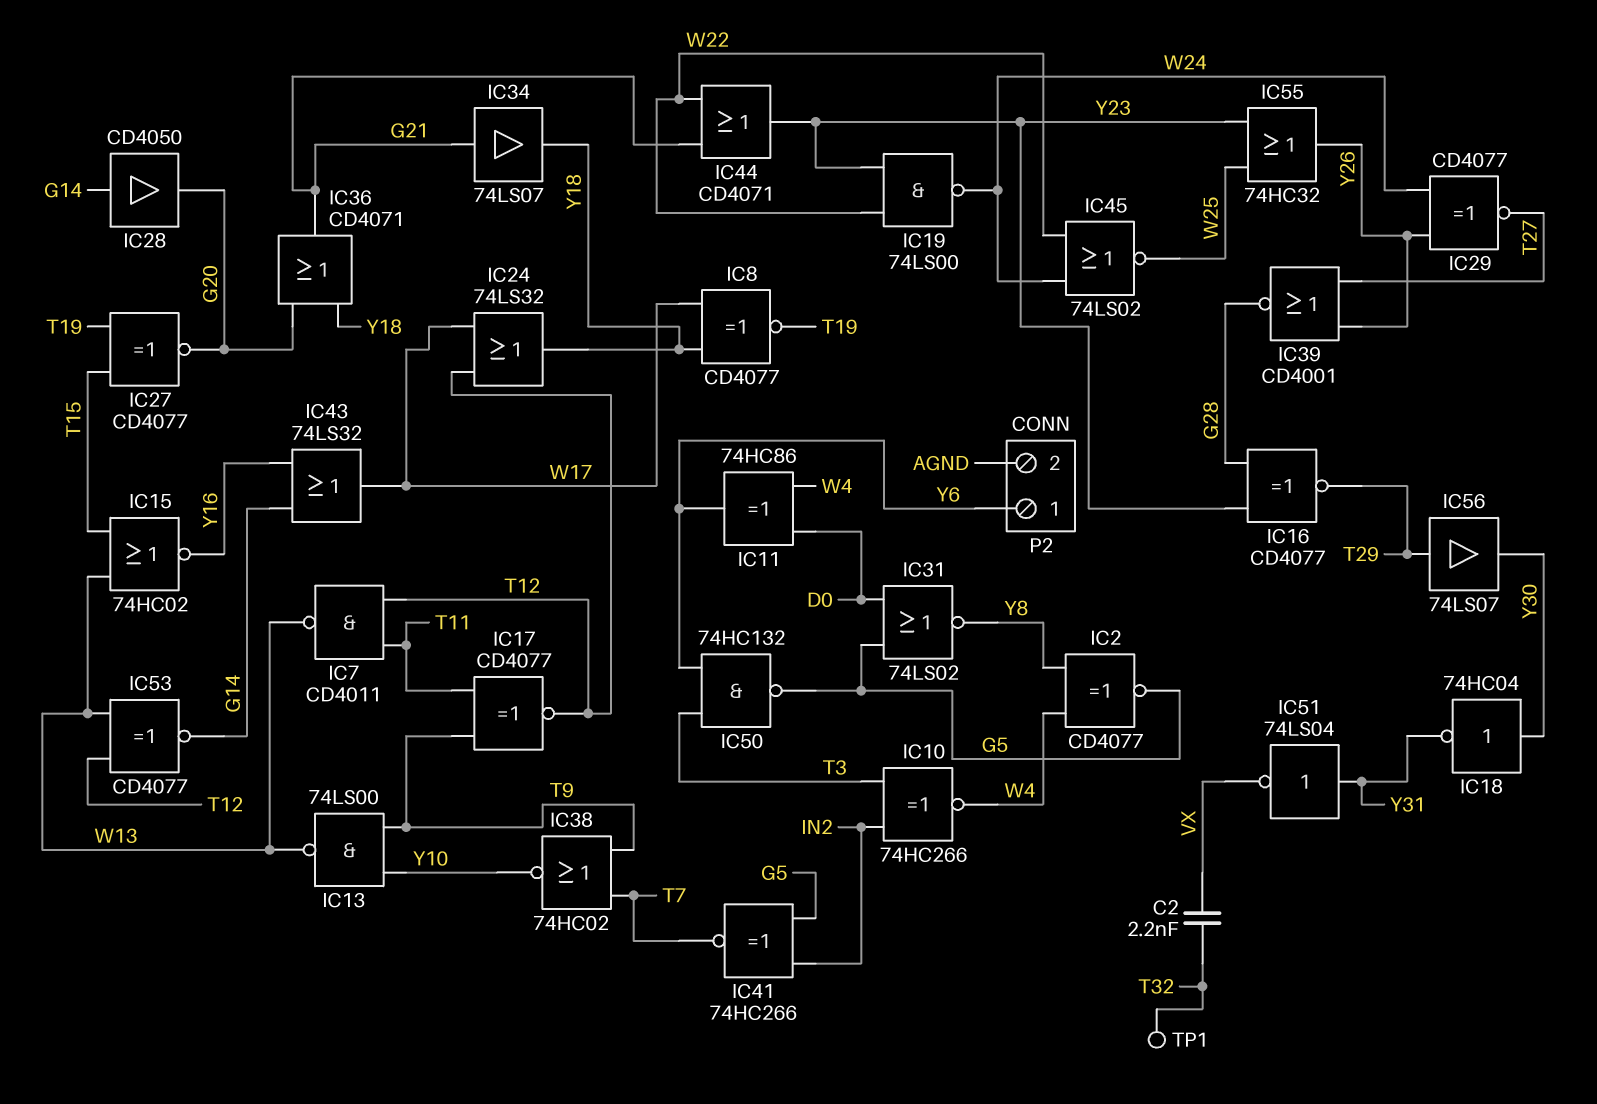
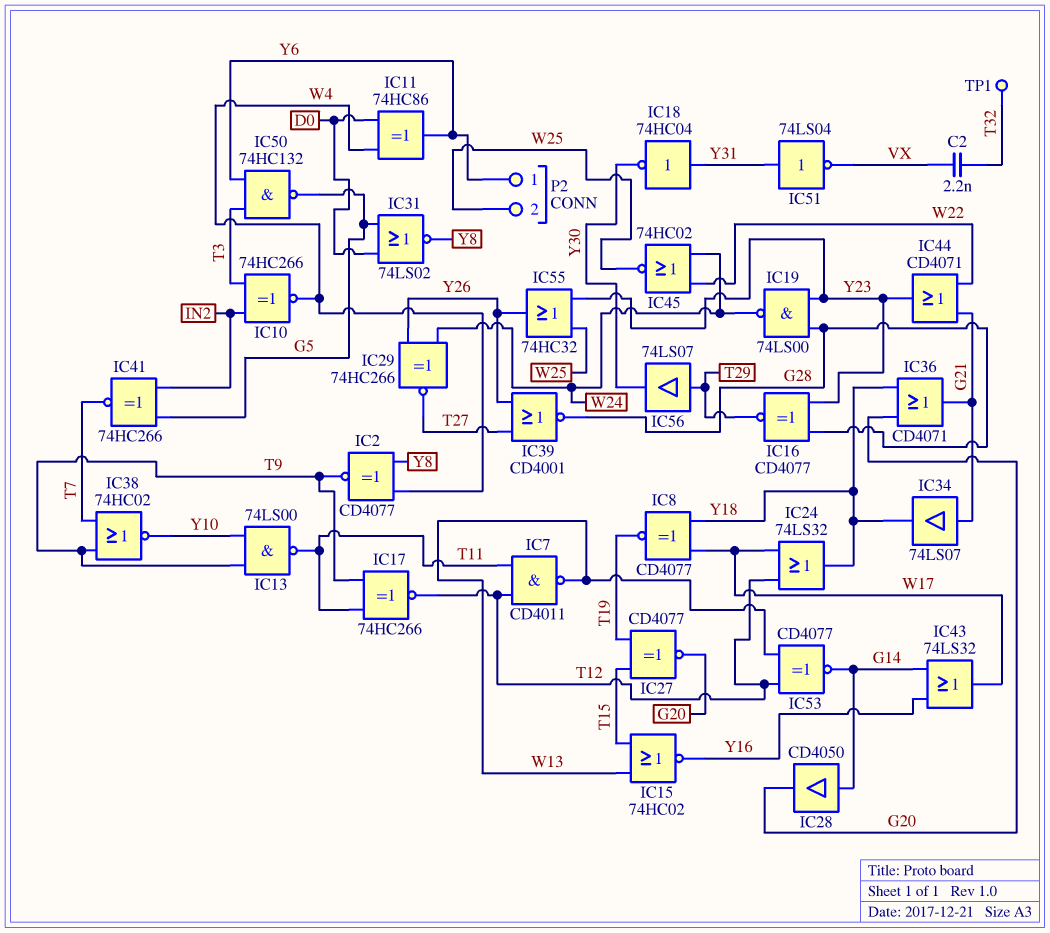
IC2: XNOR CD4077 (in W4, in Y8, out G5) -> XNOR CD4077 (in W4, in Y8, out T9)
IC13: NAND 74LS00 (in T9, in Y10, out W13) -> NAND 74LS00 (in T9, in Y10, out T11)
IC17: XNOR CD4077 (in T9, in T11, out T12) -> XNOR 74HC266 (in T9, in T11, out T12)
IC18: NOT 74HC04 (in Y30, out Y31) -> NOT 74HC04 (in Y31, out Y30)
IC19: NAND 74LS00 (in W22, in Y23, out W24) -> NAND 74LS00 (in G28, in Y23, out W24)
IC29: XNOR CD4077 (in W24, in Y26, out T27) -> XNOR 74HC266 (in W24, in Y26, out T27)
IC45: NOR 74LS02 (in W22, in W24, out W25) -> NOR 74HC02 (in W22, in W24, out W25)
P2 pin 2: AGND -> W25

